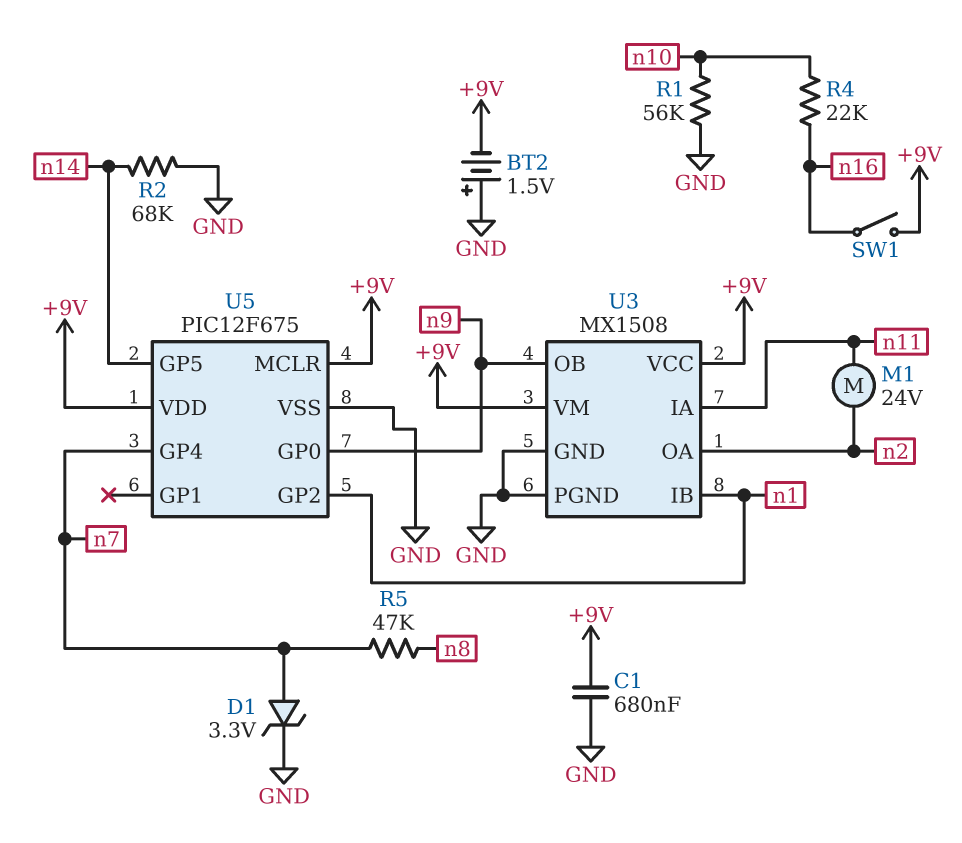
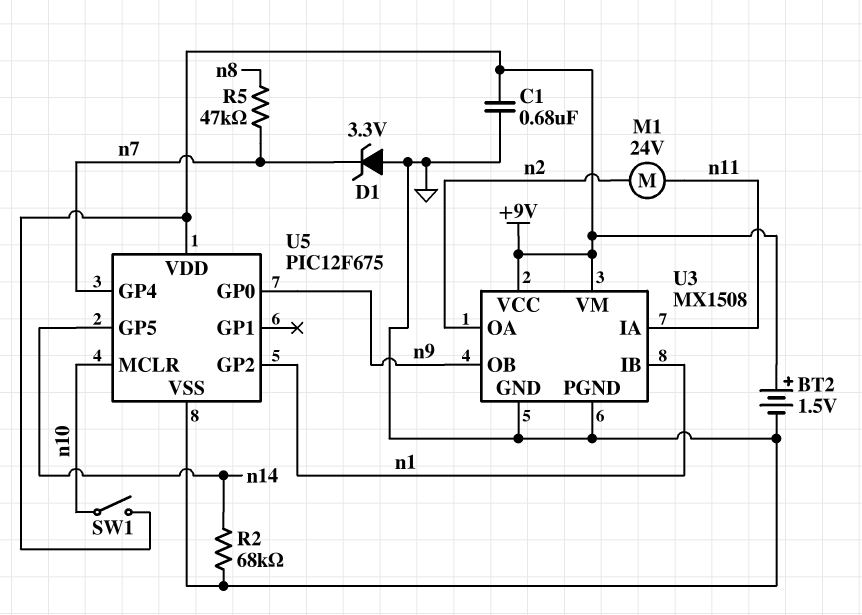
BT2: 1.5V (plus GND, minus +9V) -> 1.5V (plus +9V, minus GND)
D1: zener 3.3V (A n7, K GND) -> zener 3.3V (A GND, K n7)
R1: 56k (GND, n10) -> none
R4: 22k (n10, n16) -> none
SW1: switch (+9V, n16) -> switch (+9V, n10)
U5 pin MCLR: +9V -> n10

